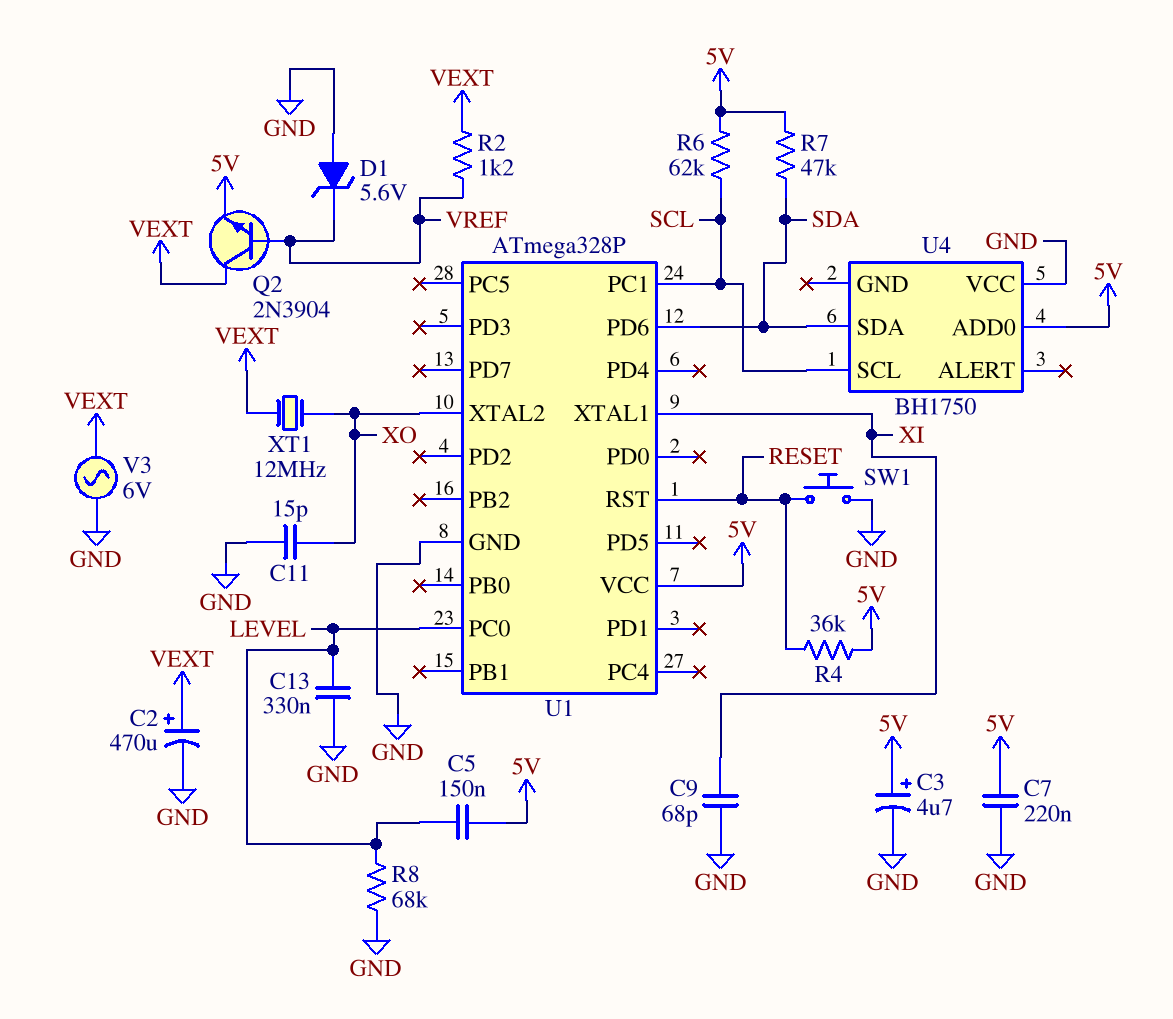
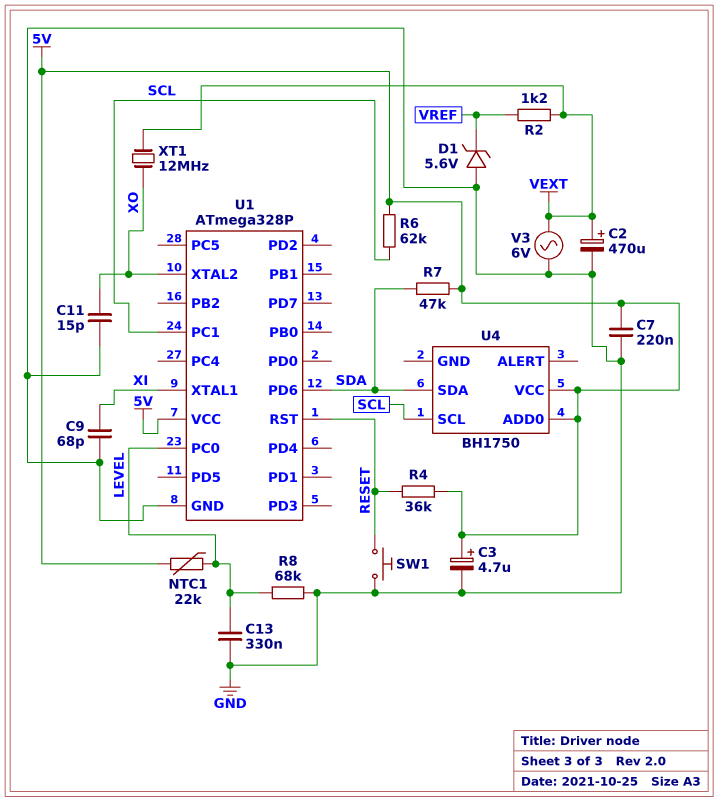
C5: 150nF (5V, LEVEL) -> none
NTC1: none -> 22k (5V, LEVEL)
Q2: NPN 2N3904 (B VREF, C VEXT, E 5V) -> none
U4 pin VCC: GND -> 5V

